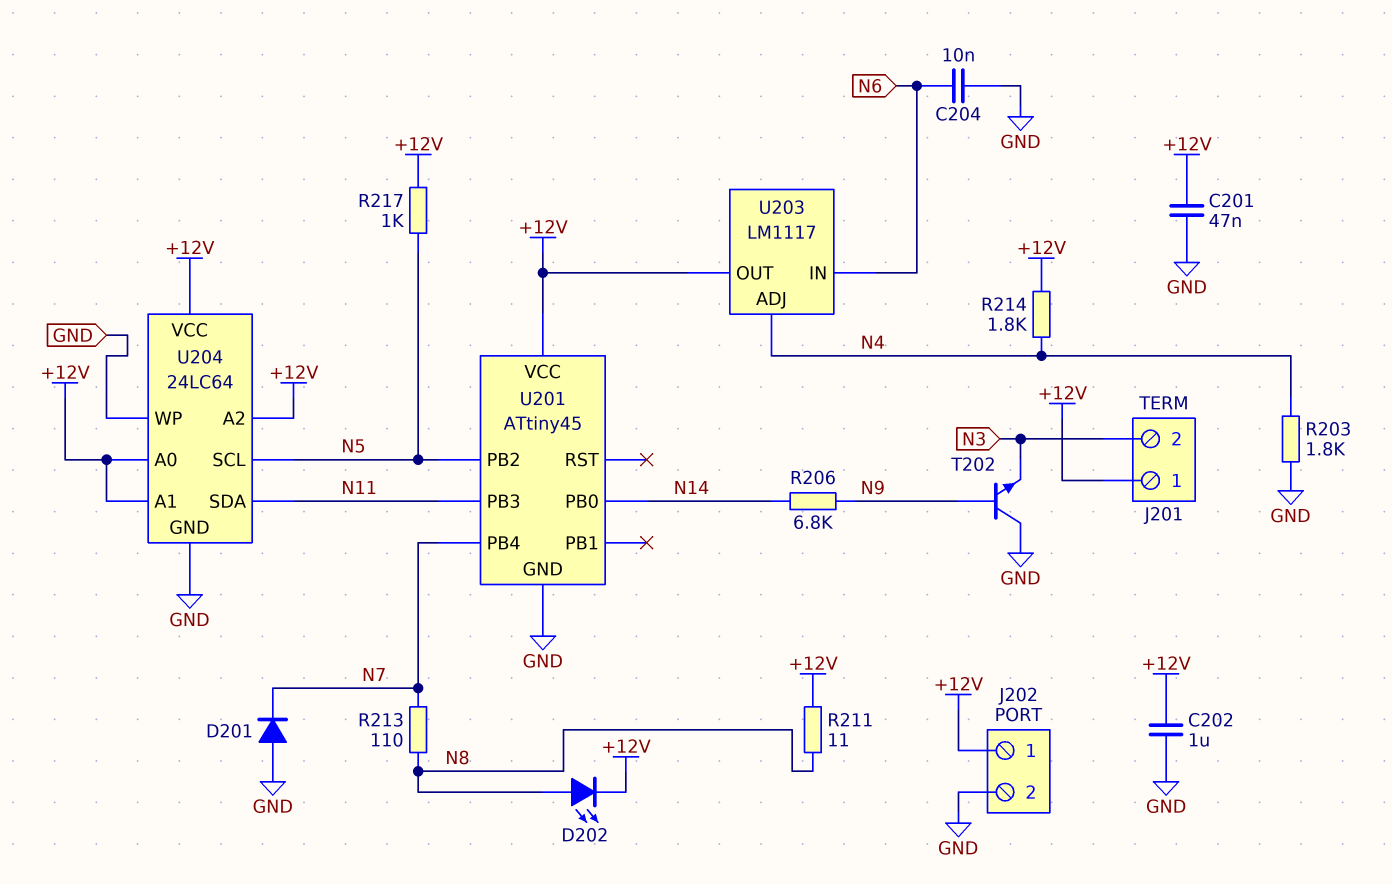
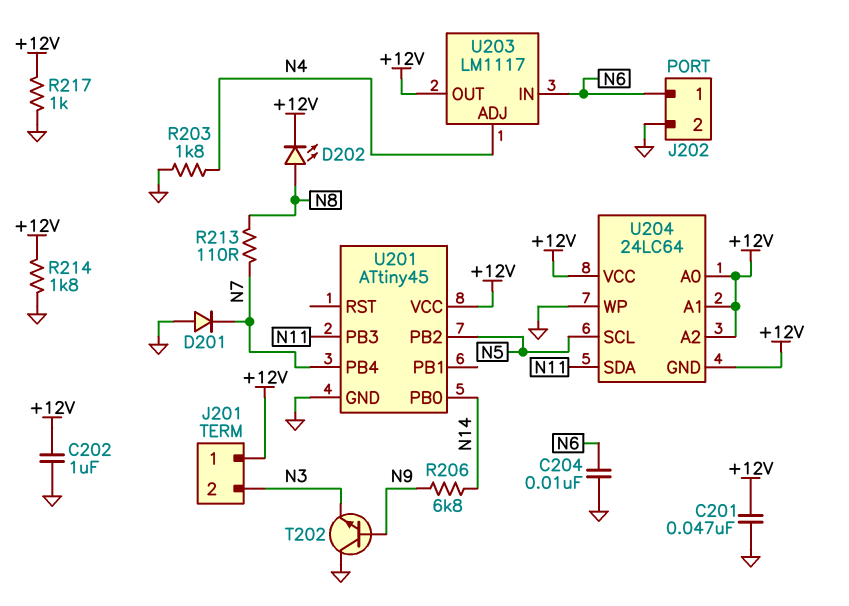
J202 pin 1: +12V -> N6
R211: 11 (+12V, N8) -> none
R214: 1.8k (+12V, N4) -> 1.8k (+12V, GND)
R217: 1k (+12V, N5) -> 1k (+12V, GND)
U204 pin GND: GND -> +12V

